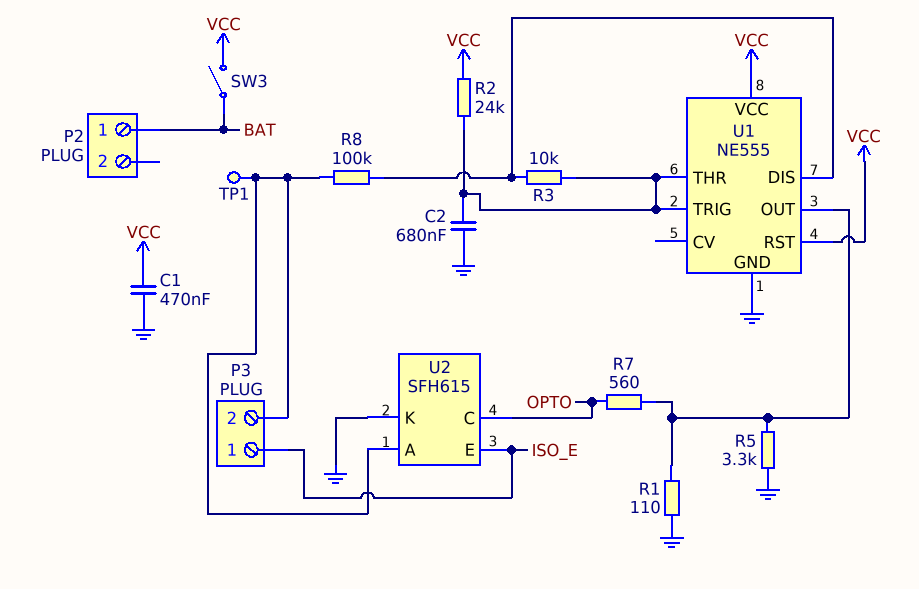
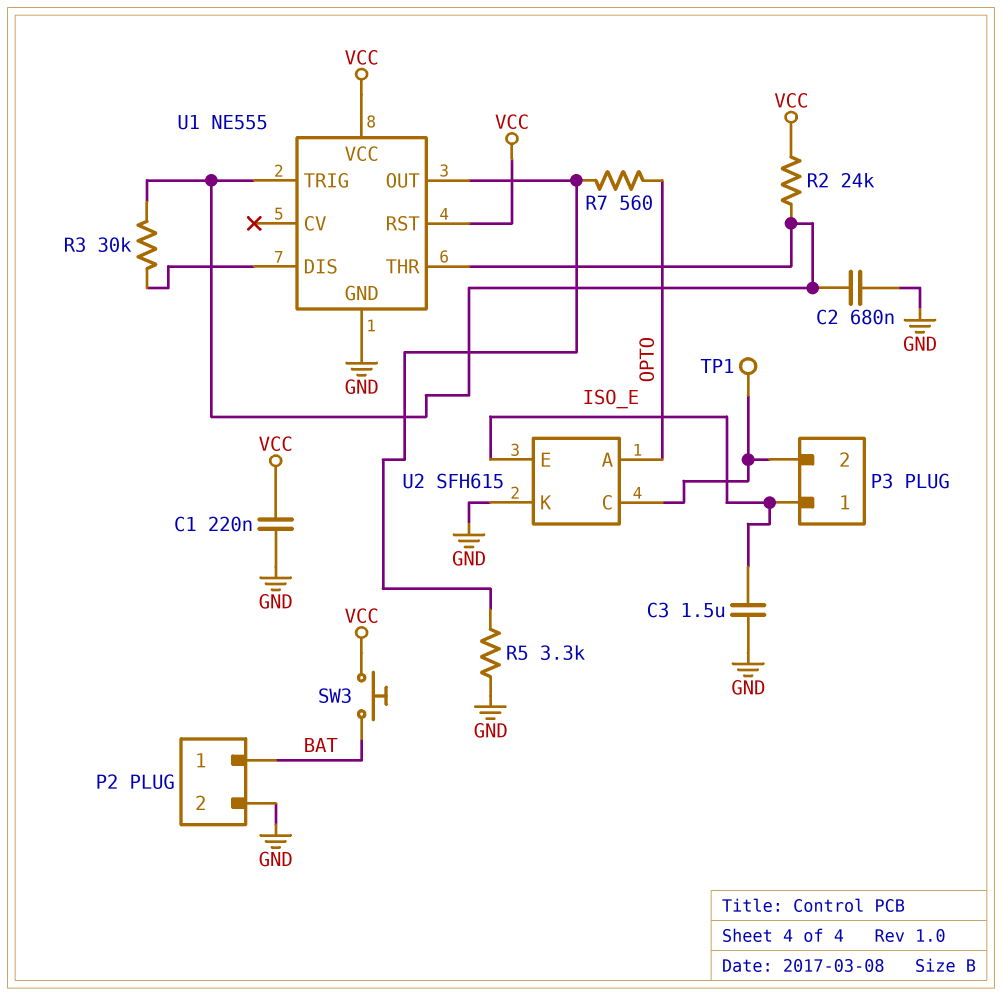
C1: 470nF (GND, VCC) -> 220nF (GND, VCC)
C3: none -> 1.5uF (GND, ISO_E)
P2 pin 2: none -> GND
R1: 110 (GND, U1/OUT) -> none
R3: 10k (U1/DIS, U1/THR) -> 30k (U1/DIS, U1/THR)
R8: 100k (P3/2, U1/DIS) -> none
SW3: switch (BAT, VCC) -> button (BAT, VCC)
U2 pin A: P3/2 -> OPTO
U2 pin C: OPTO -> P3/2

